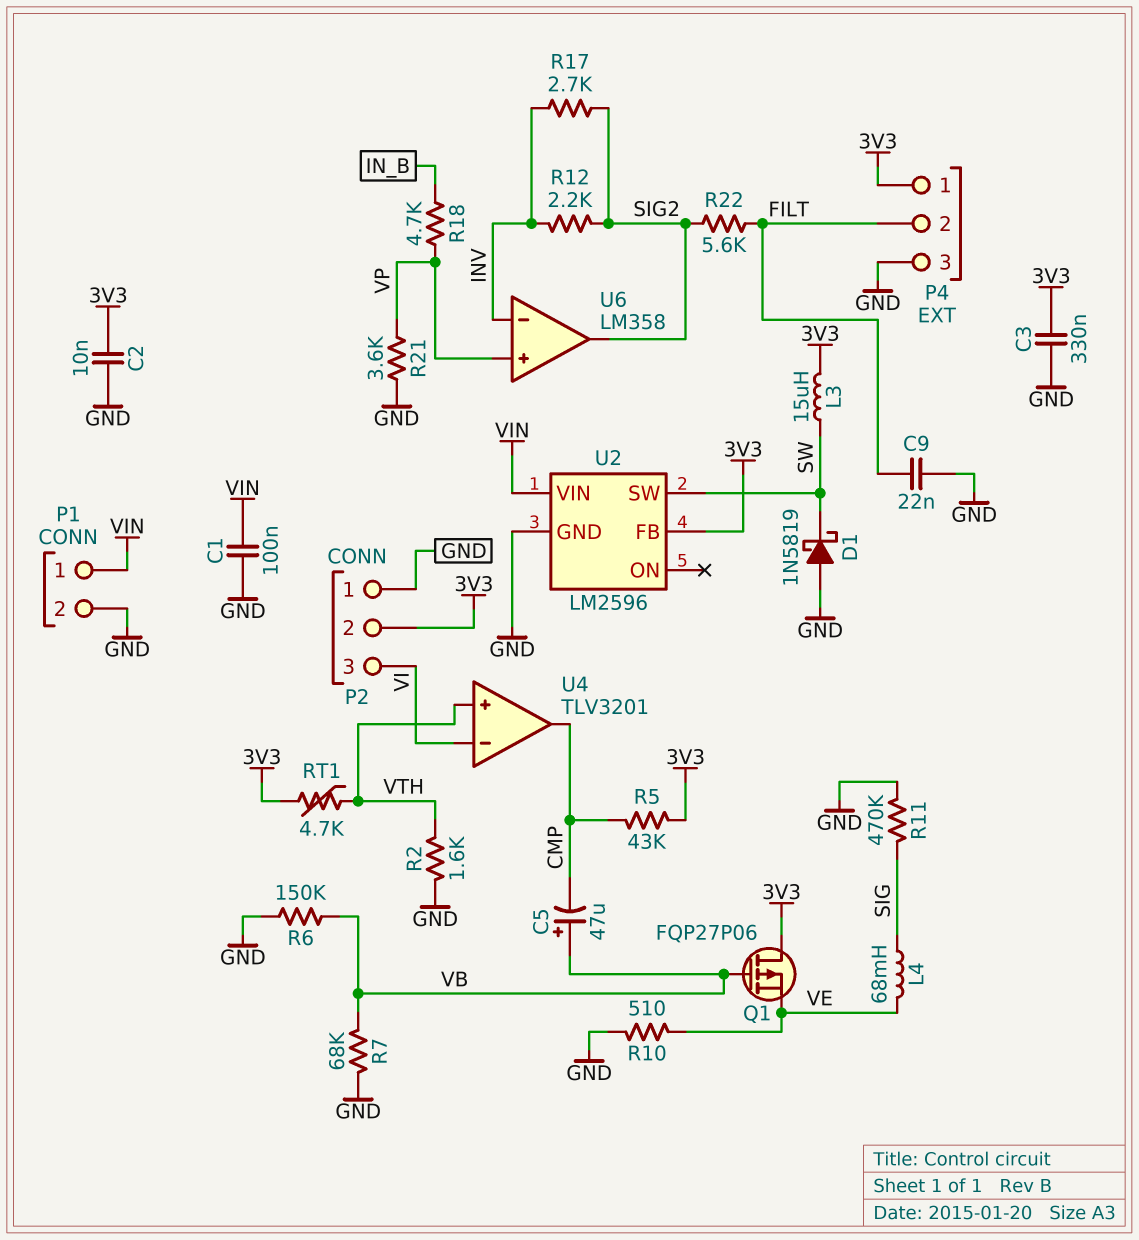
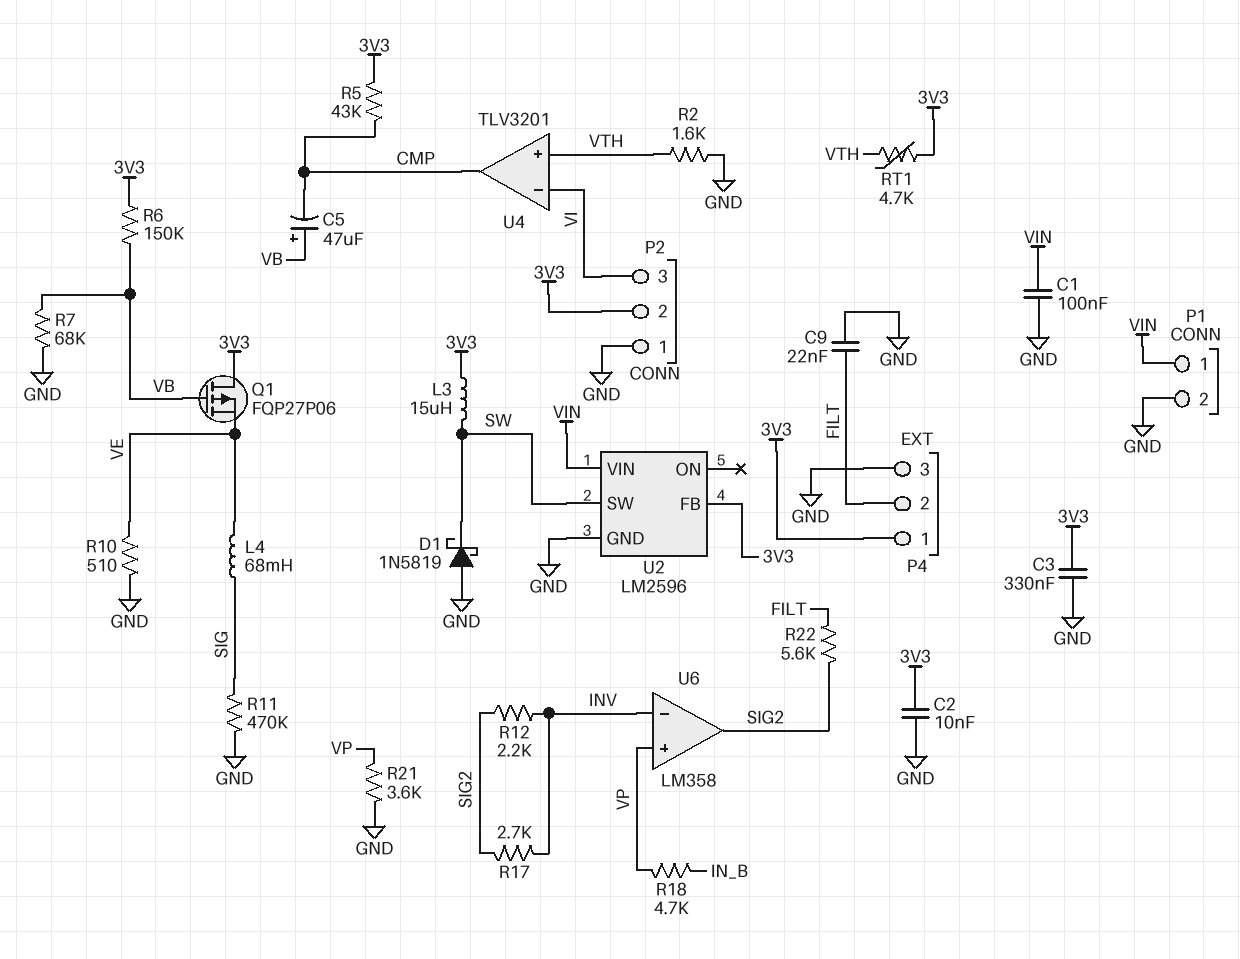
R6: 150k (GND, VB) -> 150k (3V3, VB)

